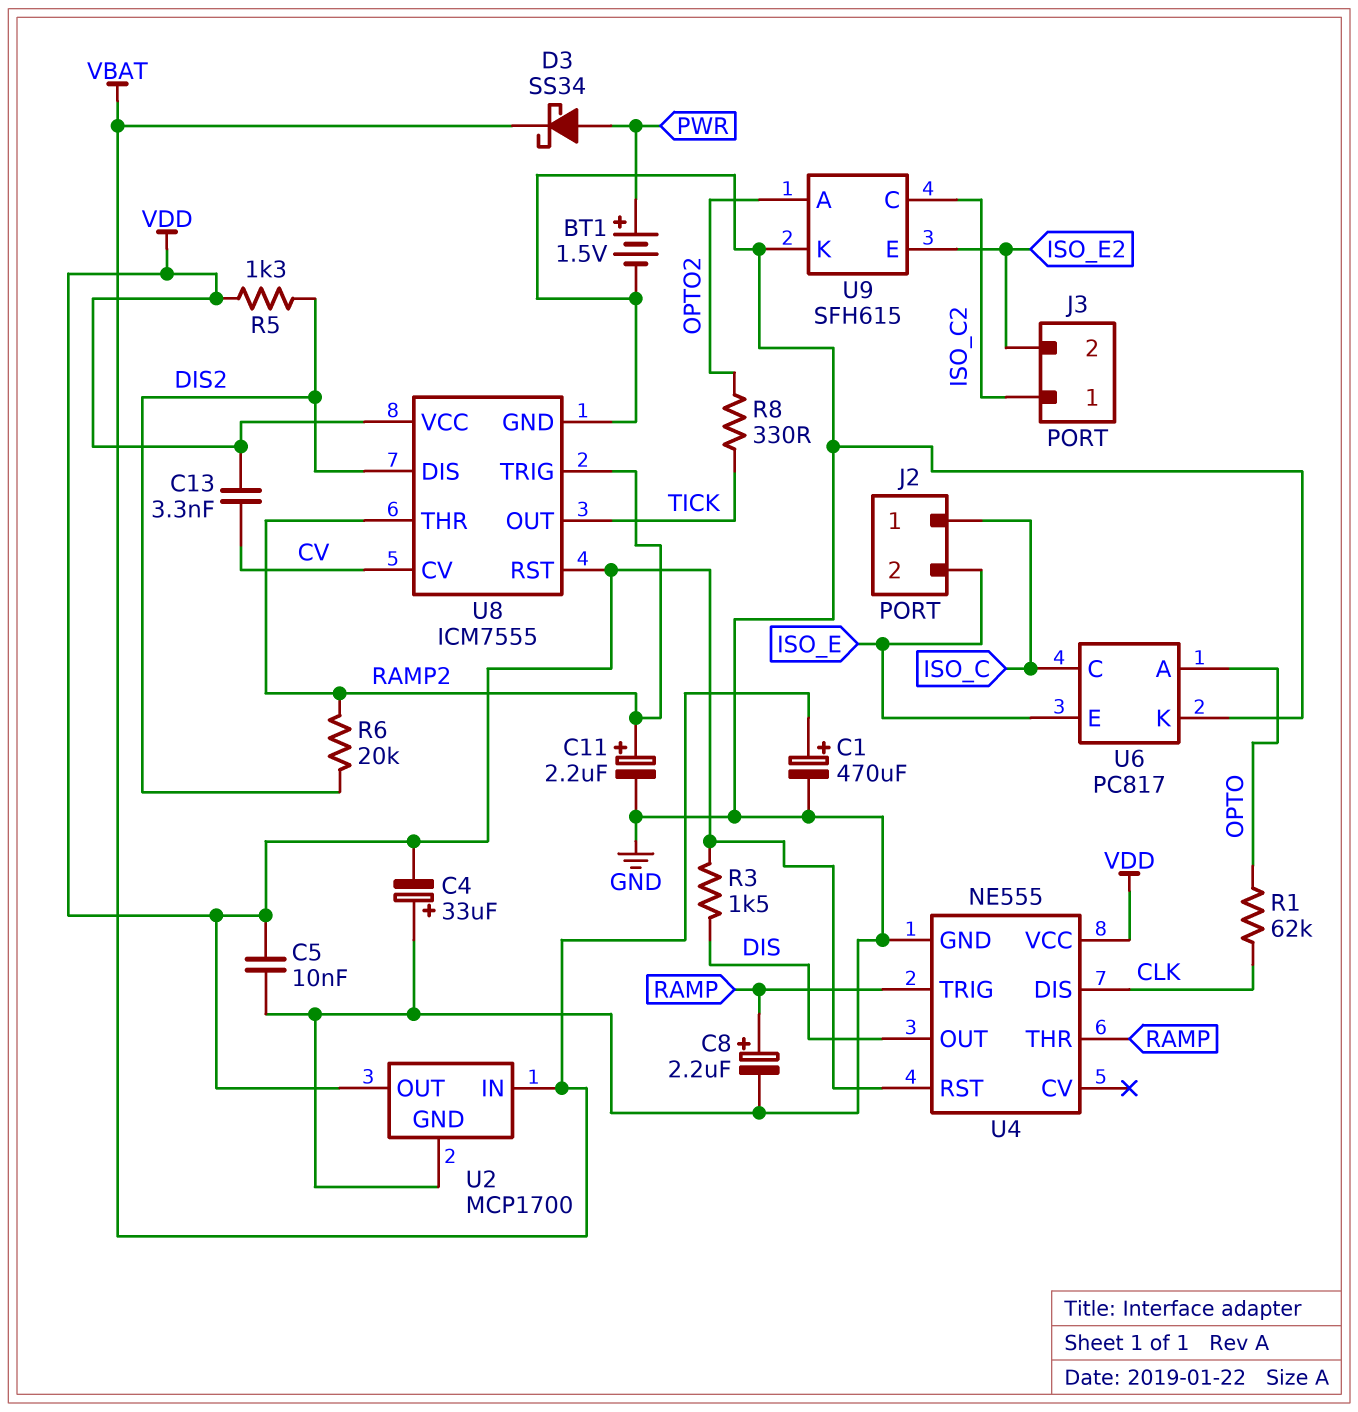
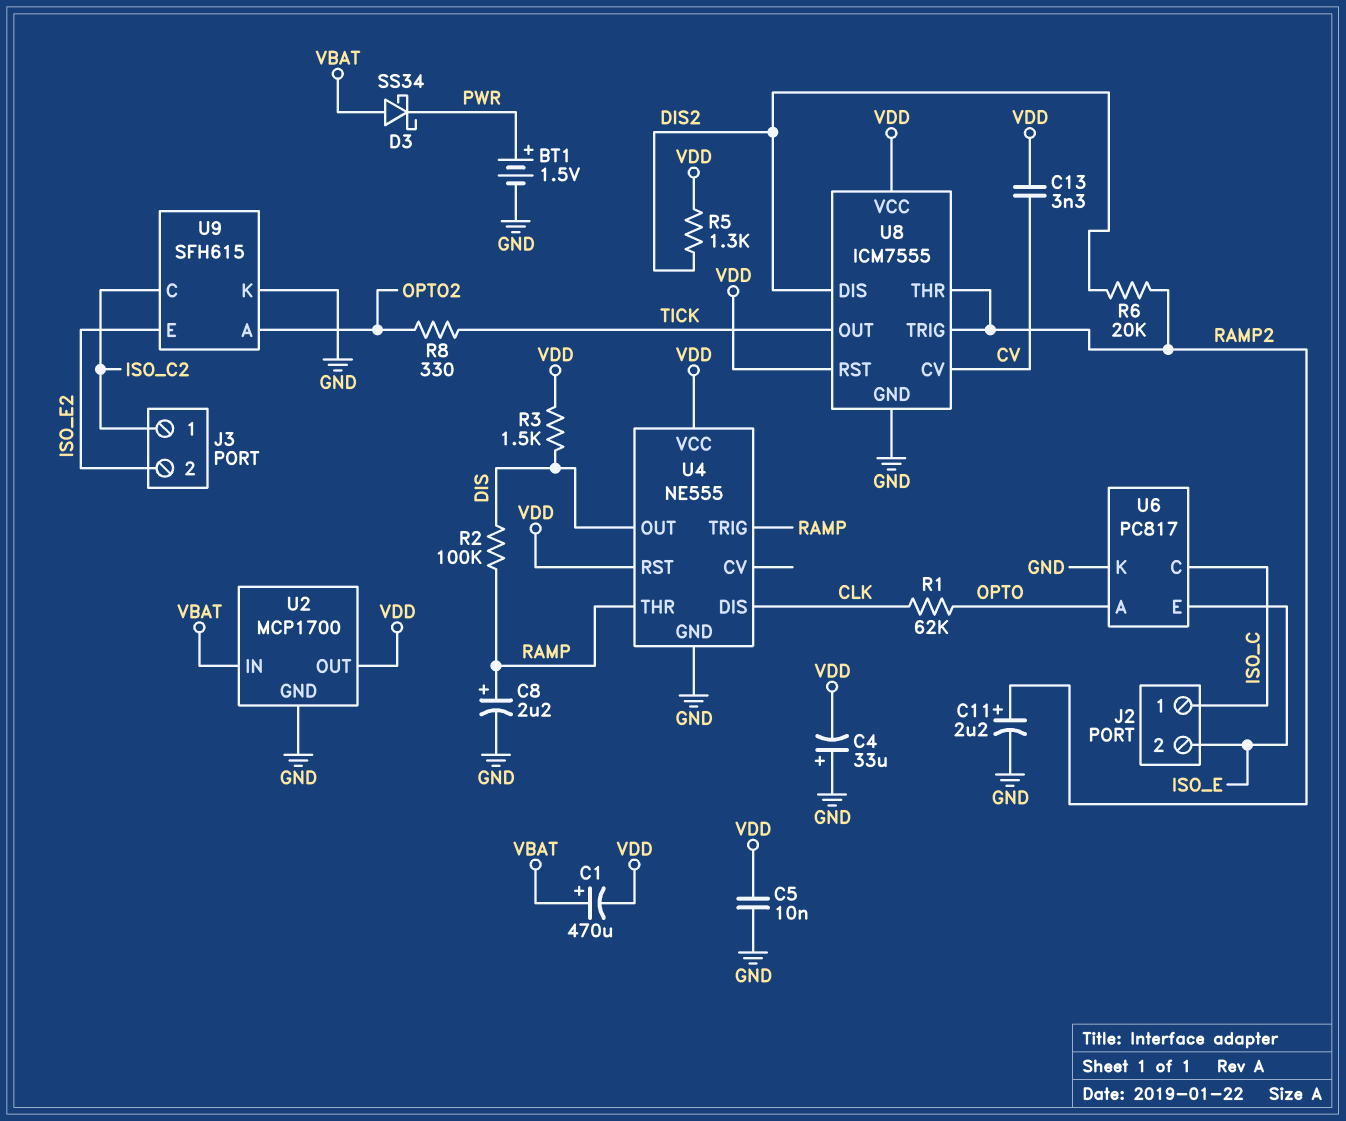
C1: 470uF (plus VBAT, minus GND) -> 470uF (plus VBAT, minus VDD)
D3: schottky SS34 (A PWR, K VBAT) -> schottky SS34 (A VBAT, K PWR)
R2: none -> 100k (DIS, RAMP)

